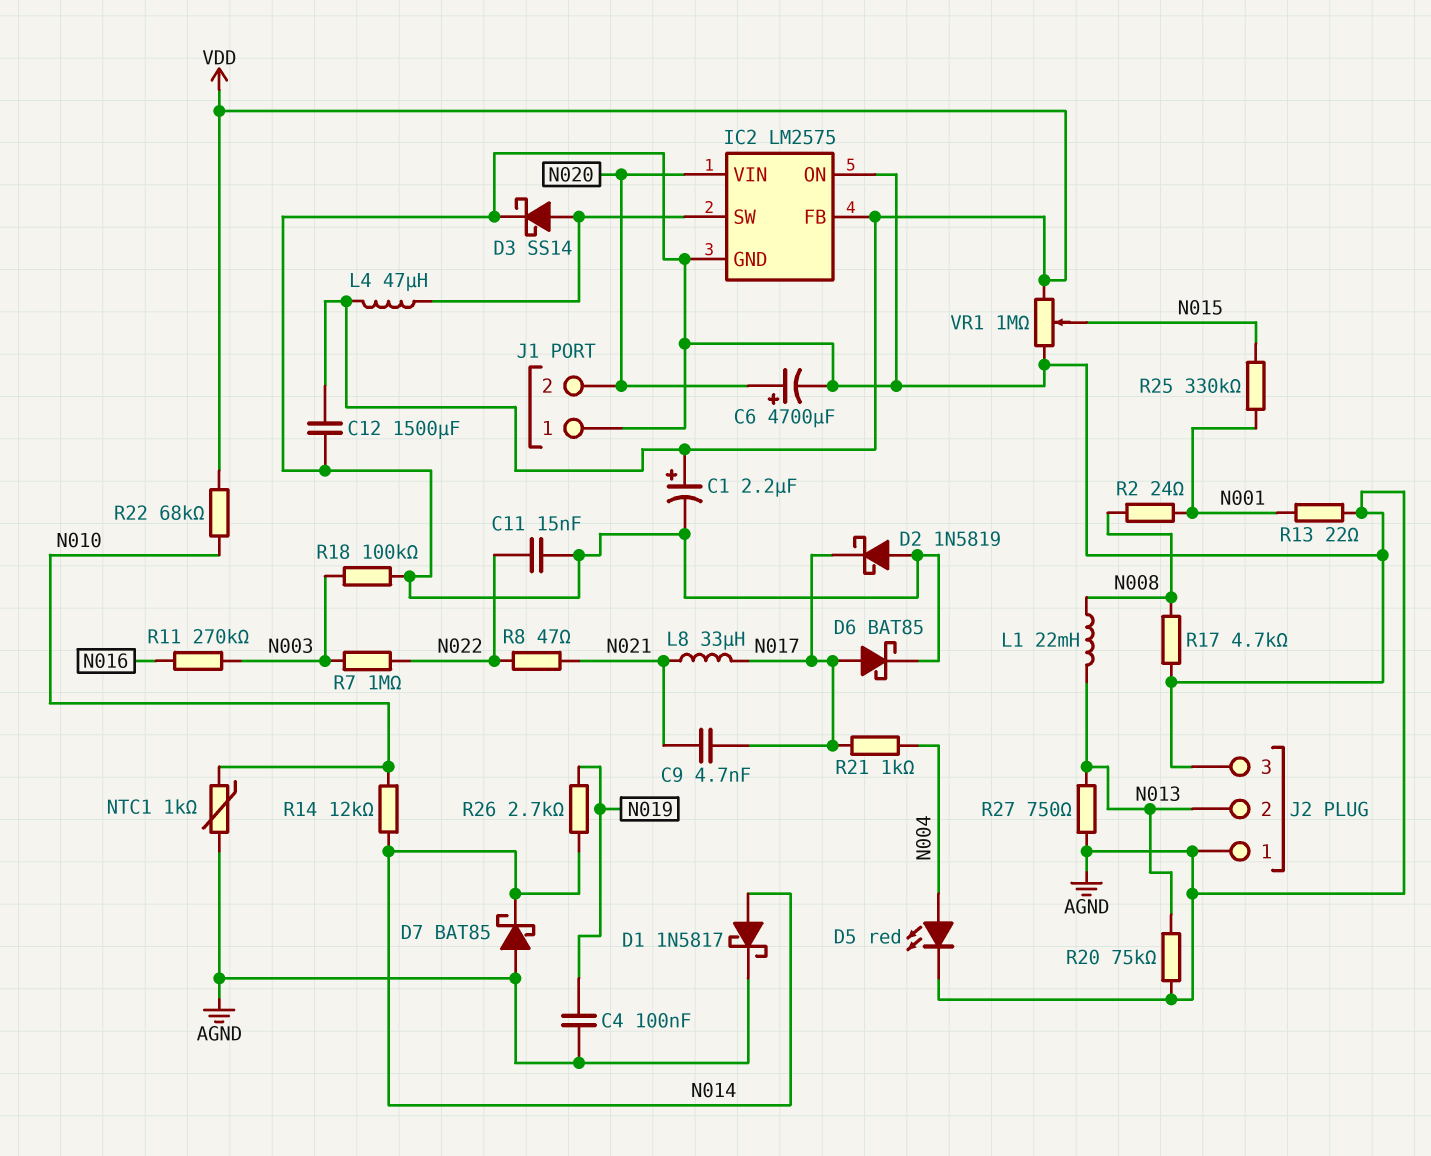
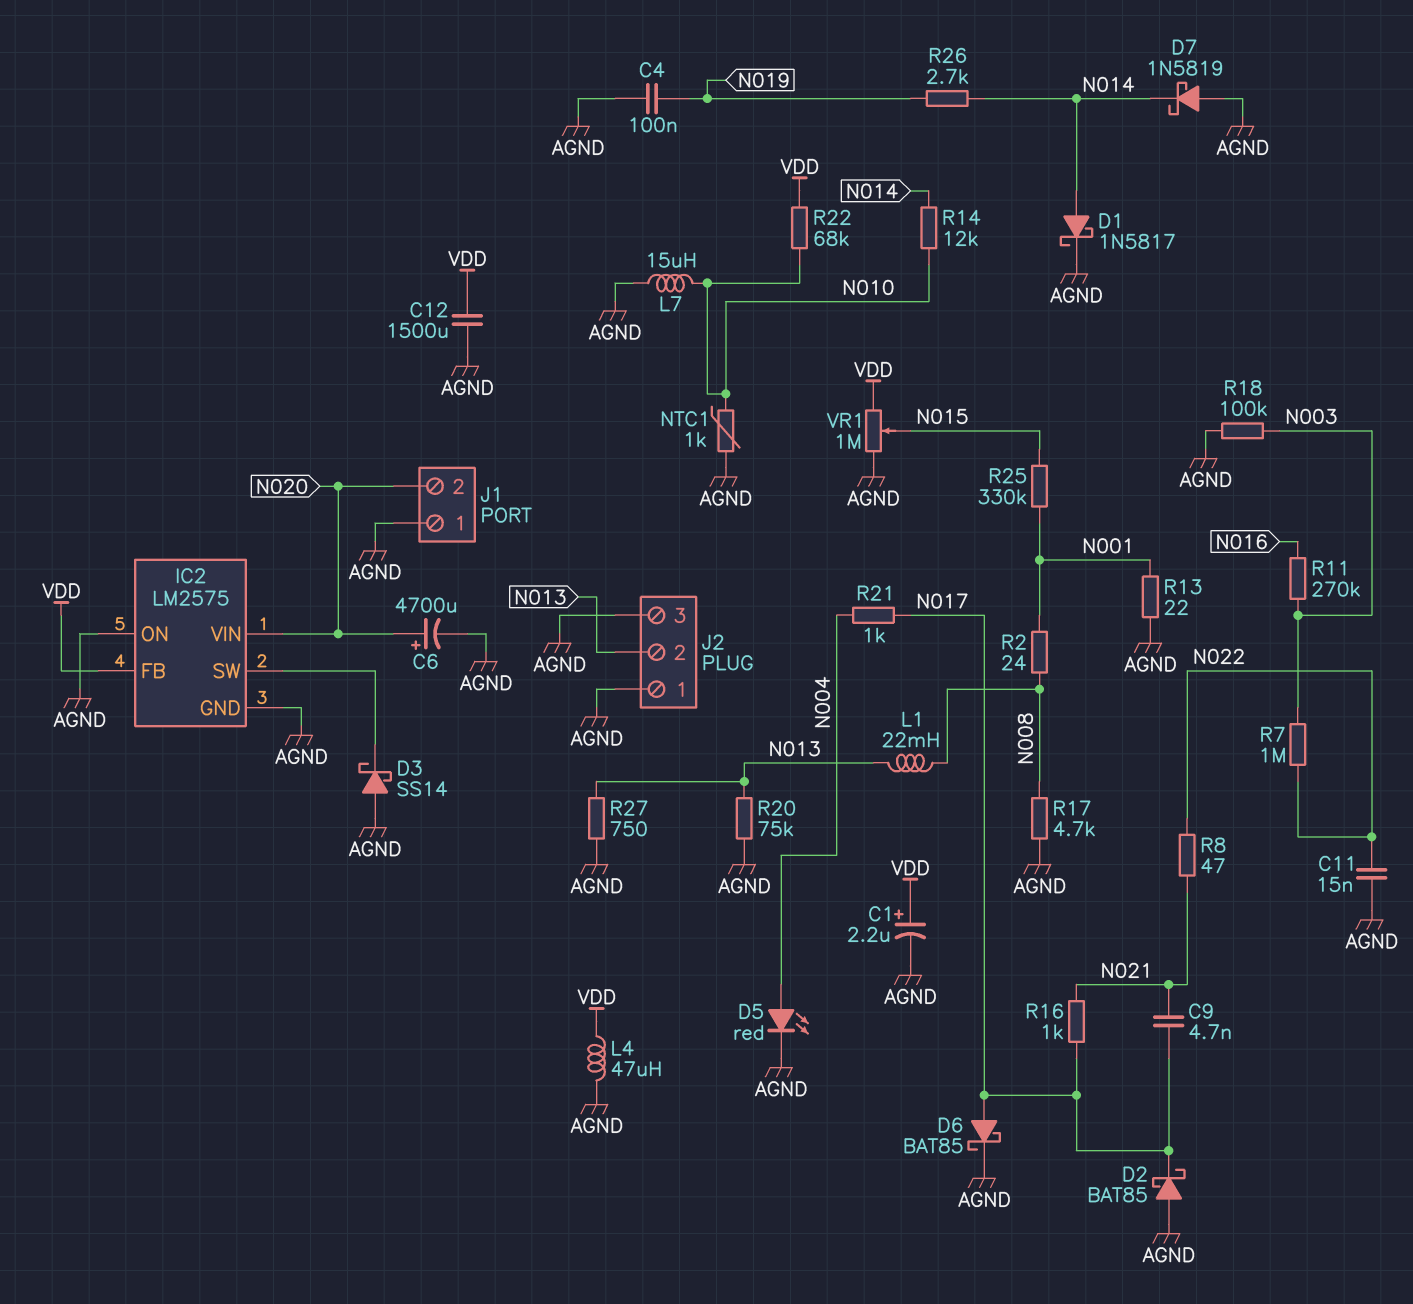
D2: schottky 1N5819 (A AGND, K N017) -> schottky BAT85 (A AGND, K N017)
D3: schottky SS14 (A IC2/SW, K AGND) -> schottky SS14 (A AGND, K IC2/SW)
D7: schottky BAT85 (A AGND, K N014) -> schottky 1N5819 (A AGND, K N014)
L4: 47uH (IC2/SW, VDD) -> 47uH (AGND, VDD)
L7: none -> 15uH (AGND, N010)
L8: 33uH (N017, N021) -> none
R16: none -> 1k (N017, N021)

